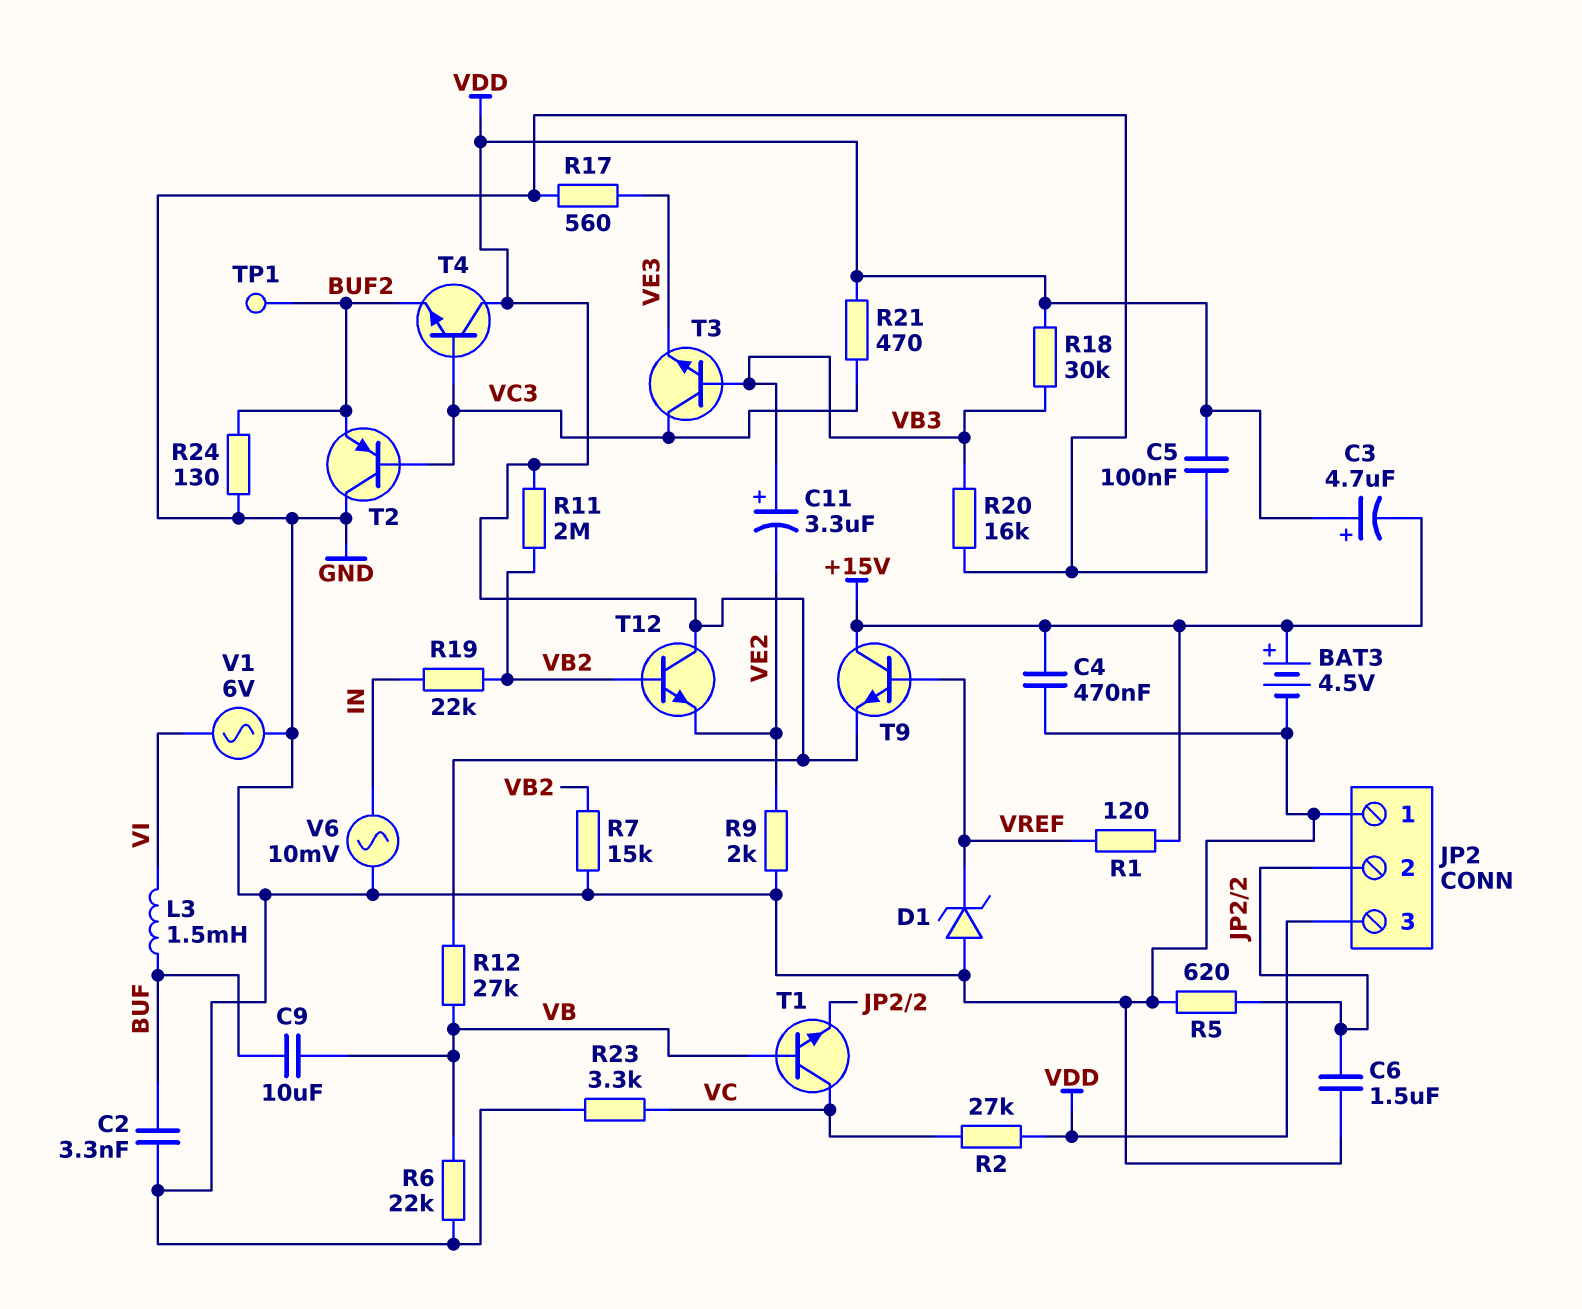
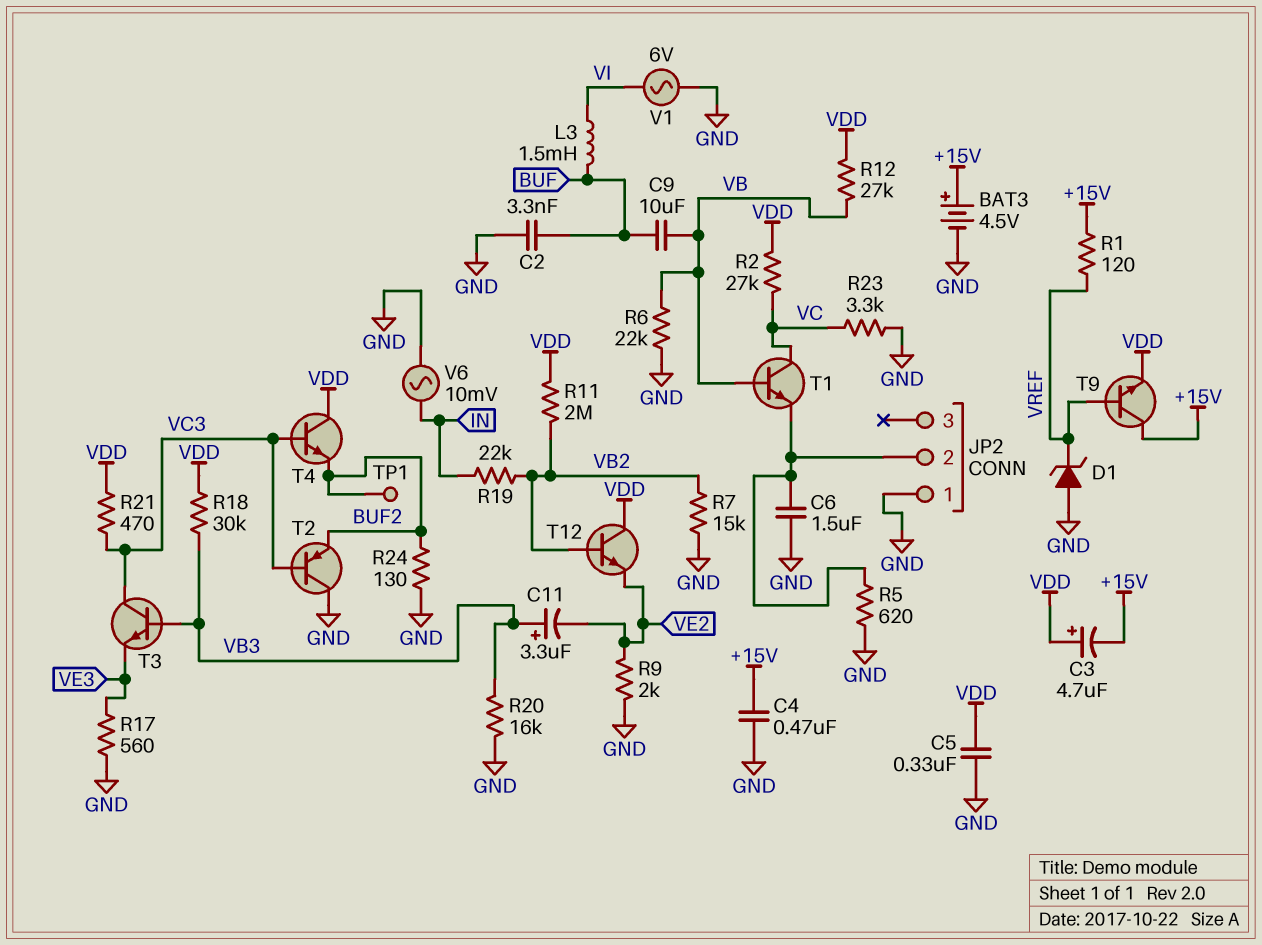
C5: 100nF (GND, VDD) -> 330nF (GND, VDD)
JP2 pin 3: VDD -> none

